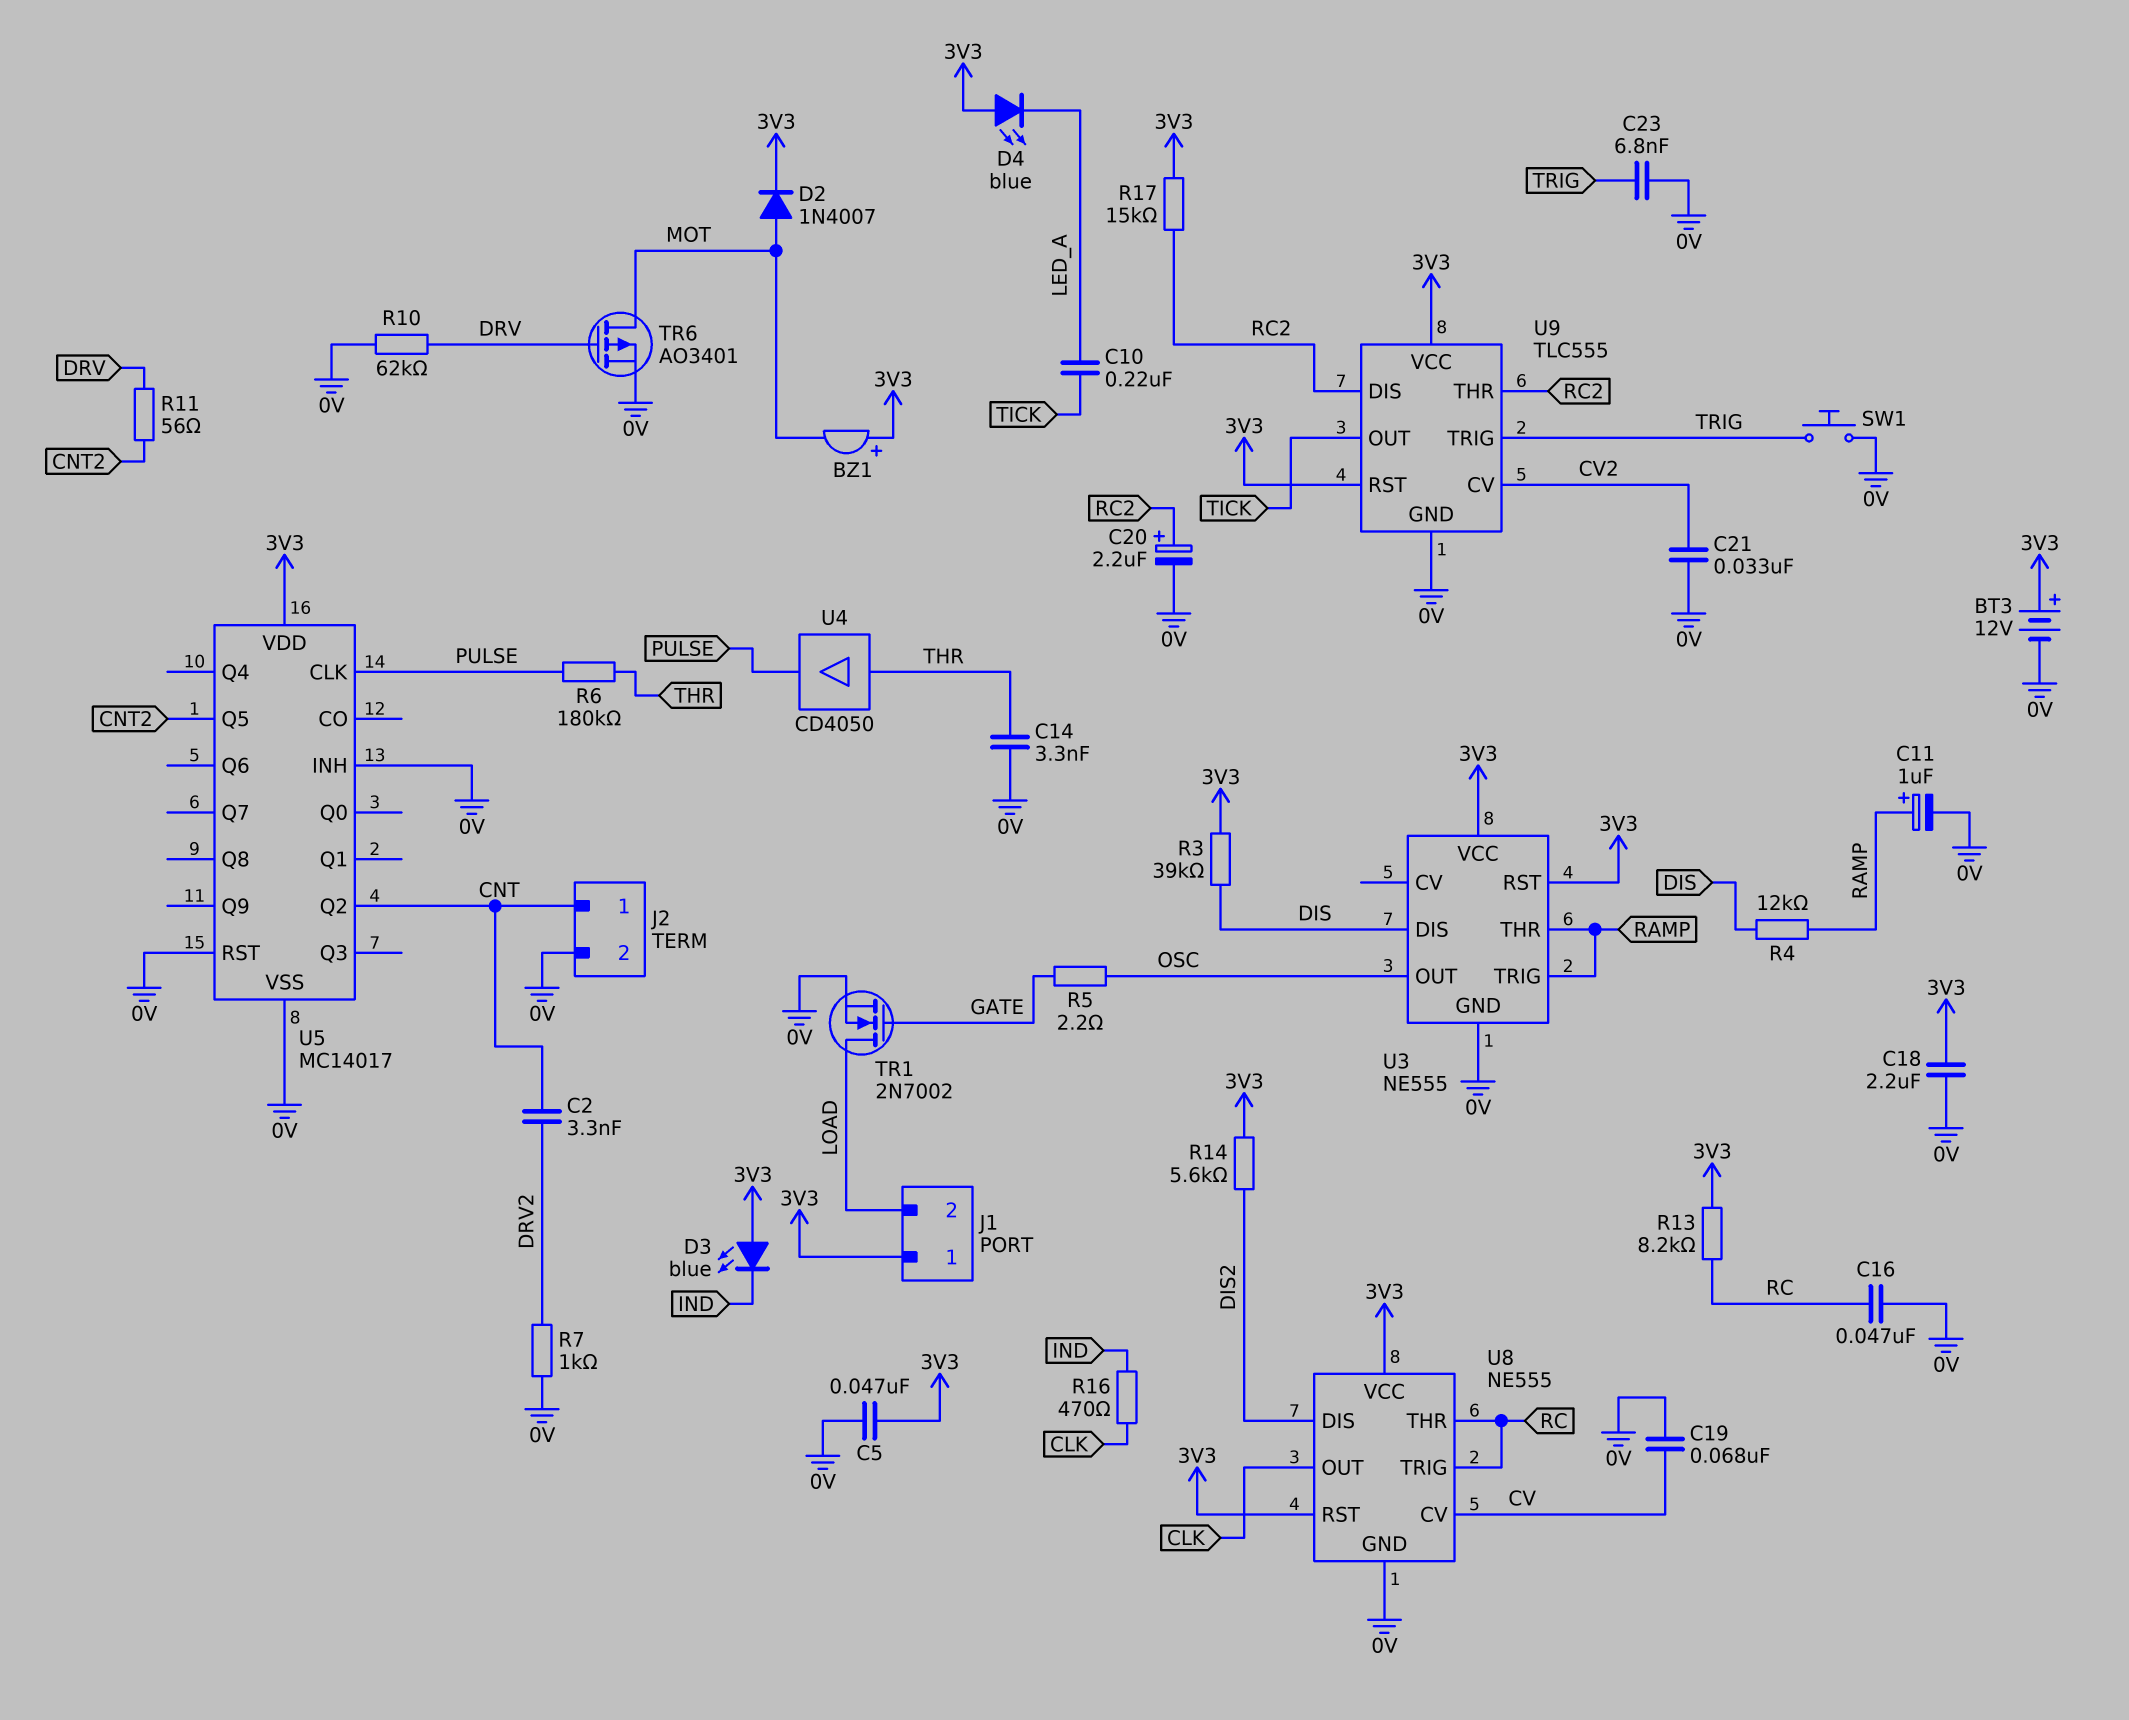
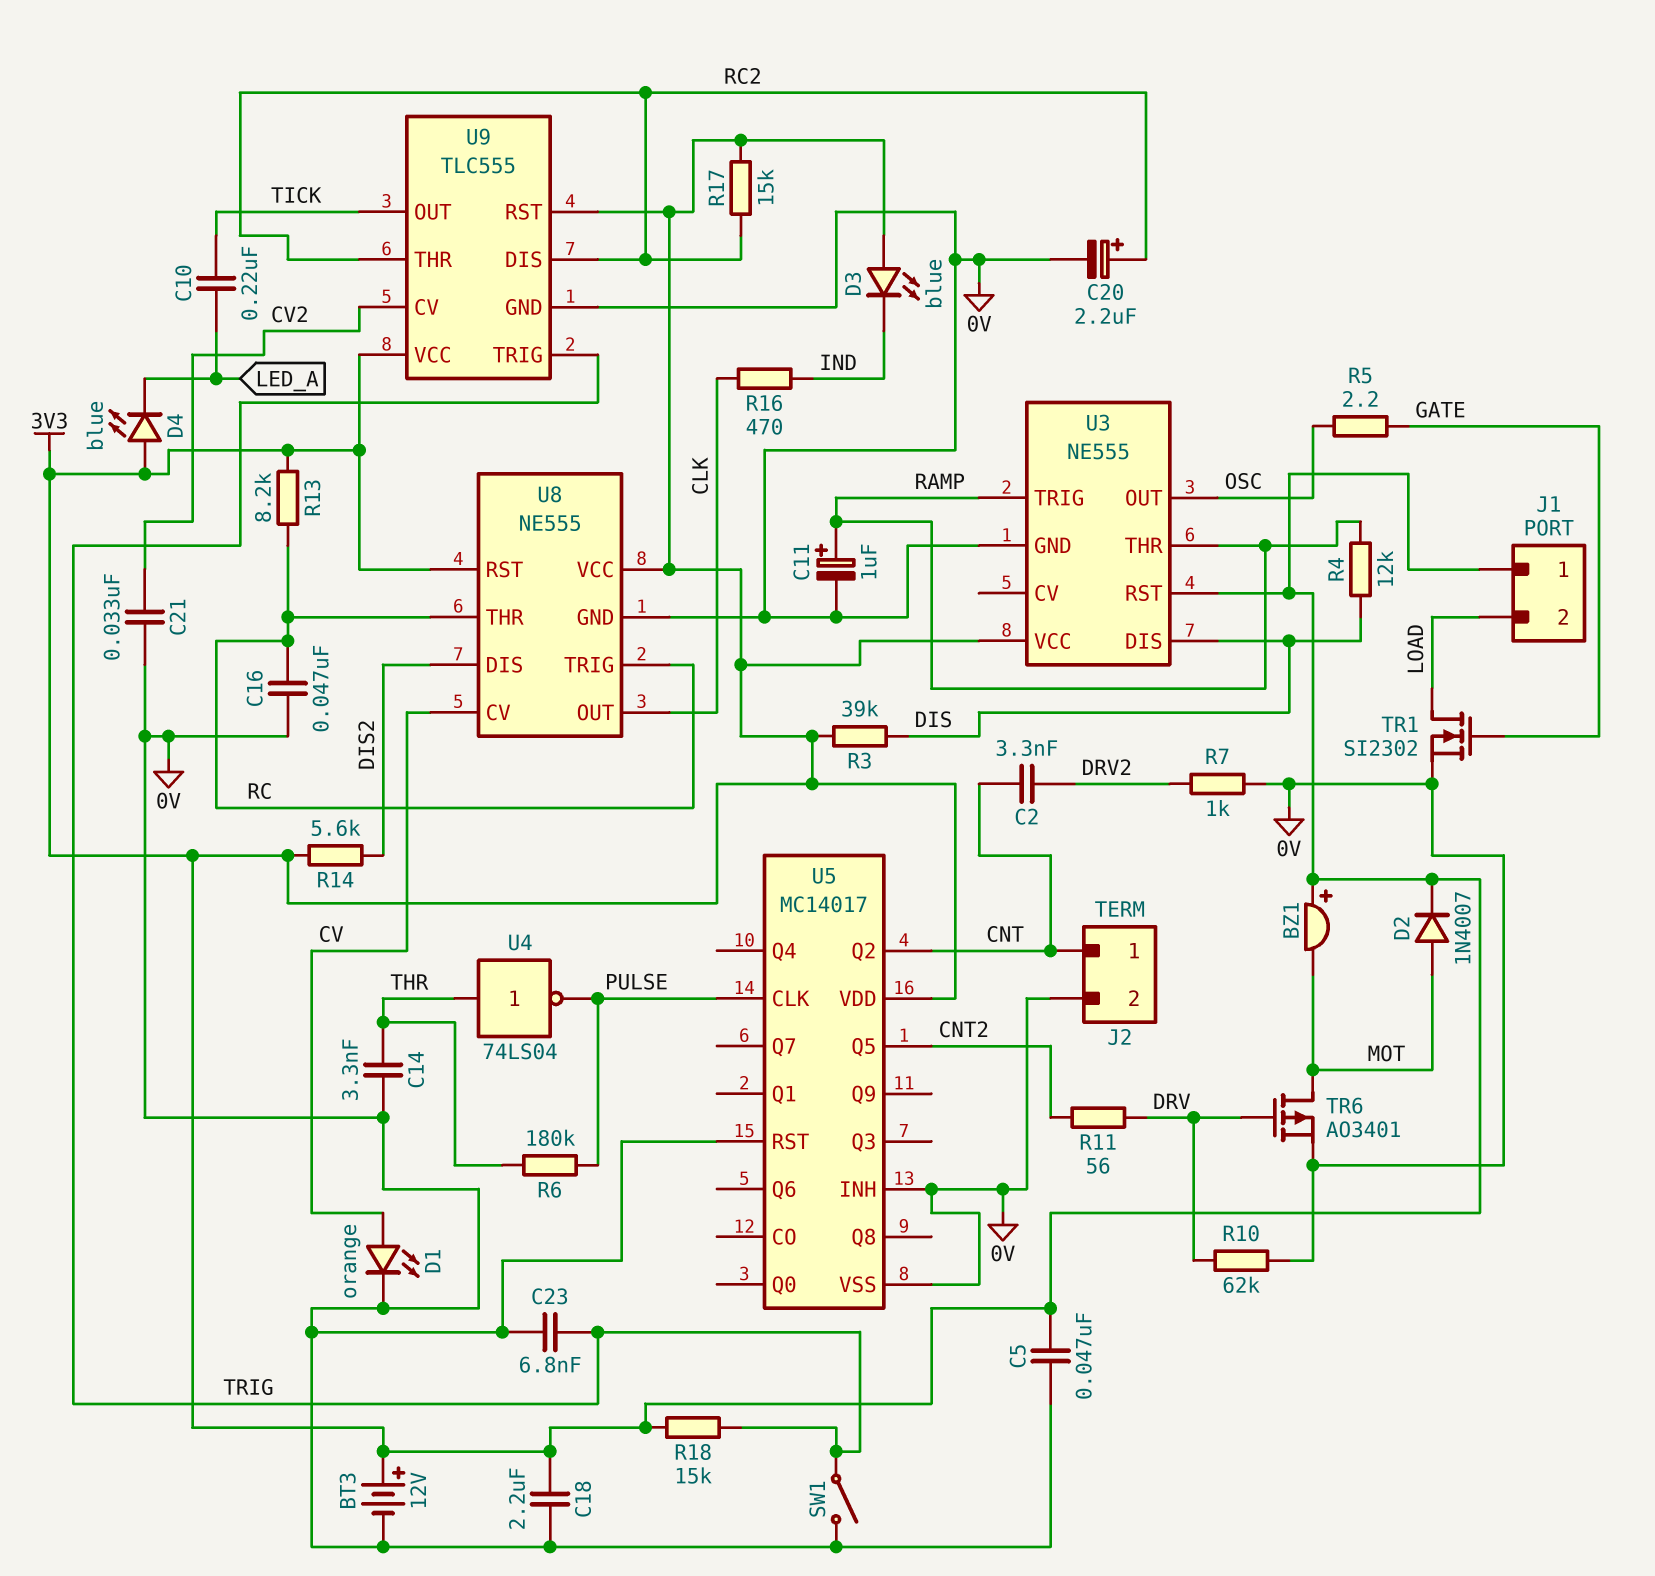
C19: 68nF (0V, CV) -> none
D1: none -> LED orange (A CV, K 0V)
R18: none -> 15k (3V3, TRIG)
SW1: button (0V, TRIG) -> switch (0V, TRIG)
TR1: NMOS 2N7002 (G GATE, D LOAD, S 0V) -> NMOS SI2302 (G GATE, D LOAD, S 0V)
U4: buffer CD4050 (in THR, out PULSE) -> NOT 74LS04 (in THR, out PULSE)

